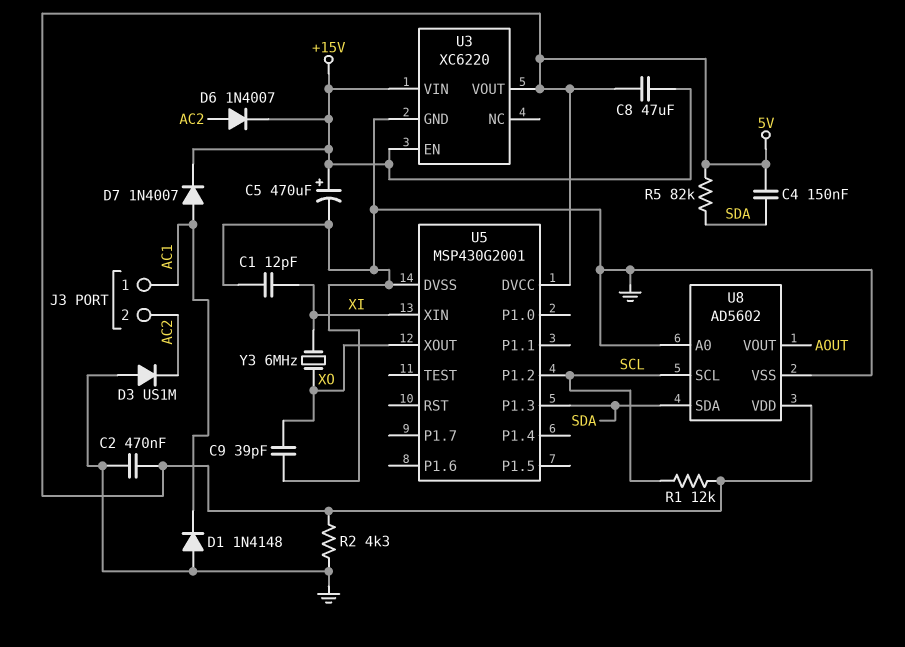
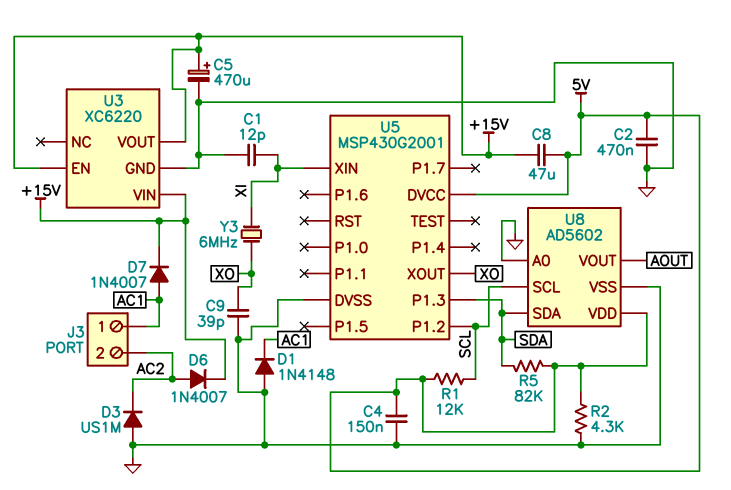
C4: 150nF (5V, SDA) -> 150nF (5V, GND)
U3 pin VOUT: 5V -> +15V

